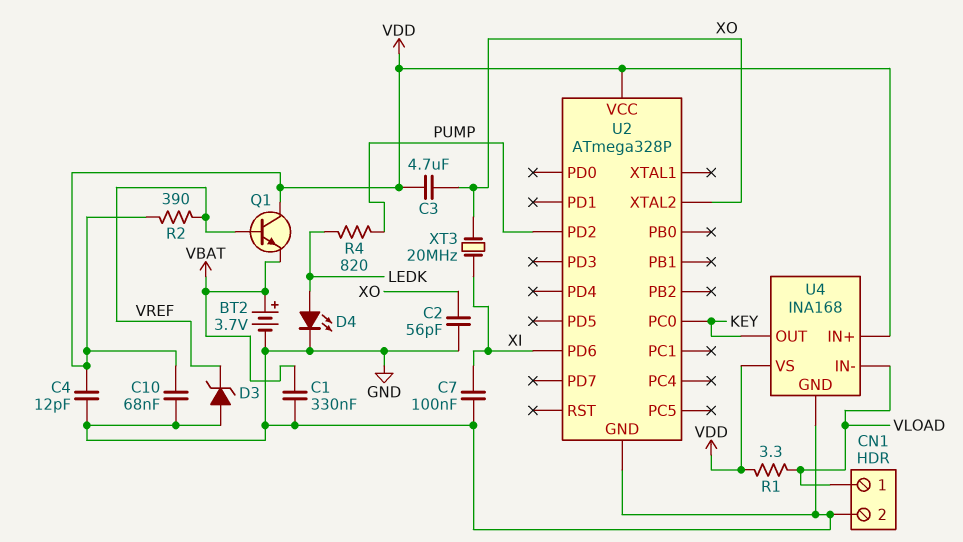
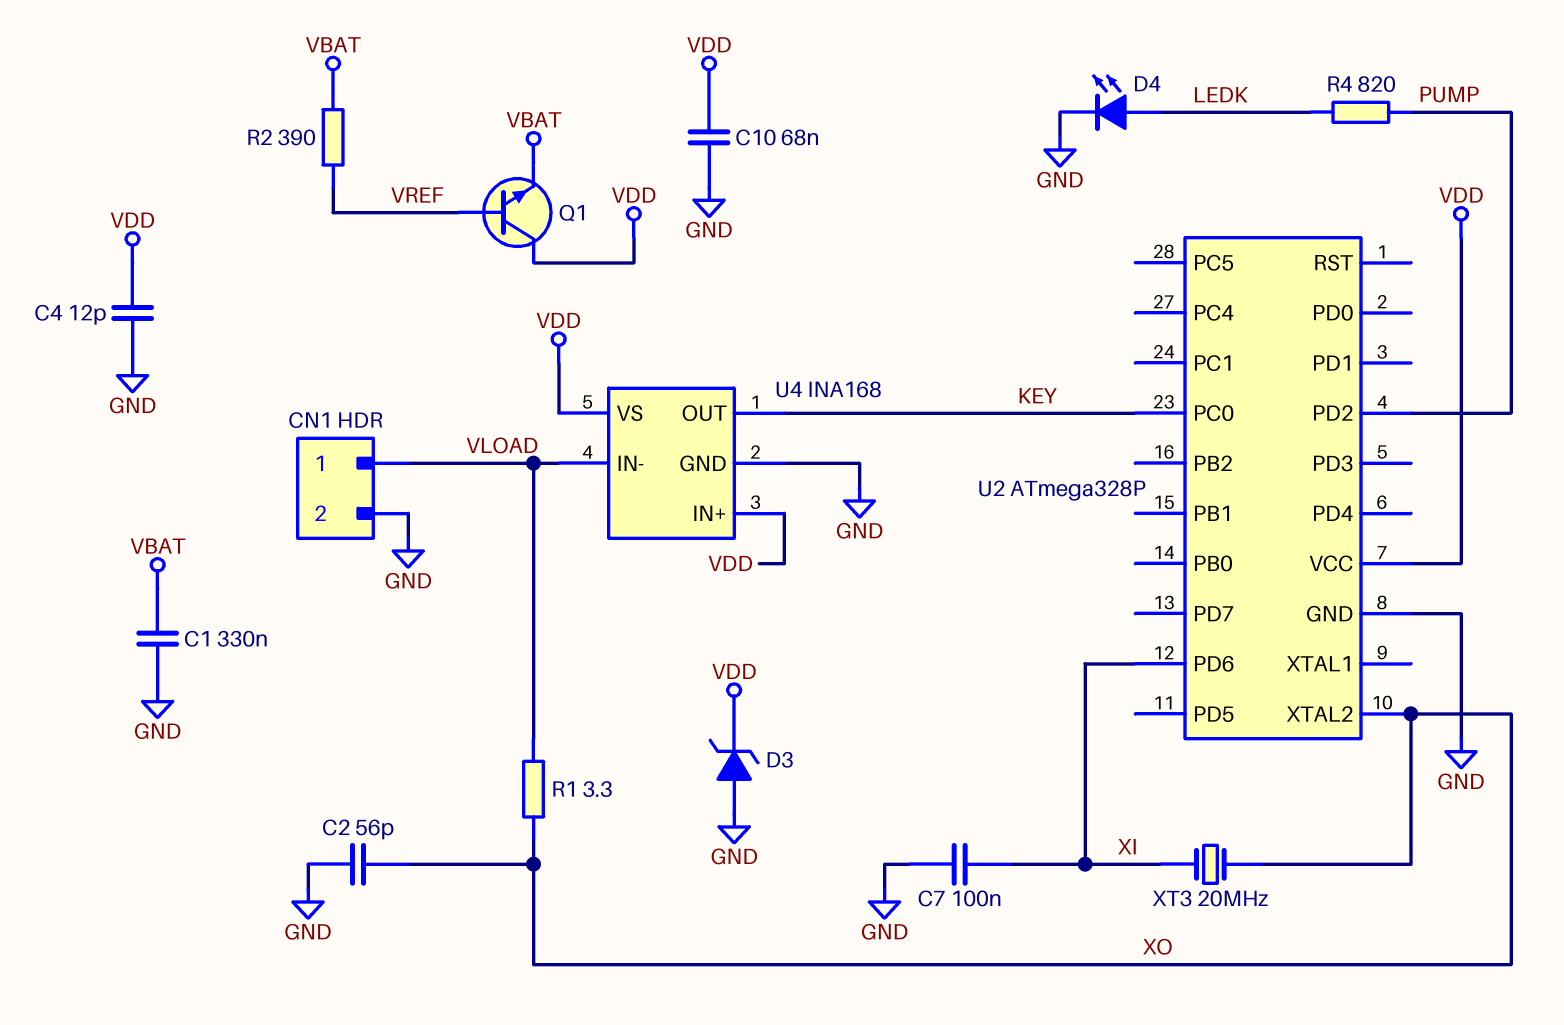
BT2: 3.7V (plus VBAT, minus GND) -> none
C3: 4.7uF (VDD, XO) -> none
D3: zener (A GND, K VREF) -> zener (A GND, K VDD)
R1: 3.3 (VDD, VLOAD) -> 3.3 (VLOAD, XO)
R2: 390 (VDD, VREF) -> 390 (VBAT, VREF)

